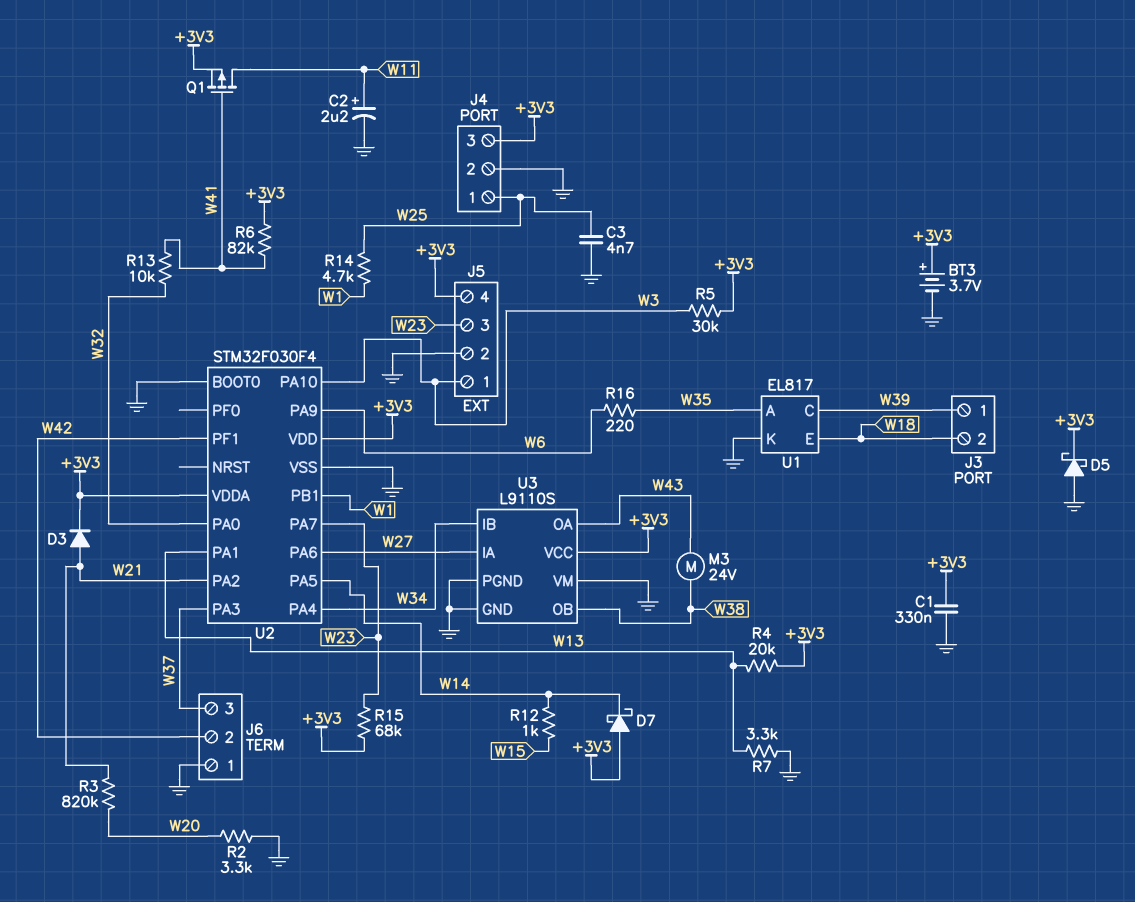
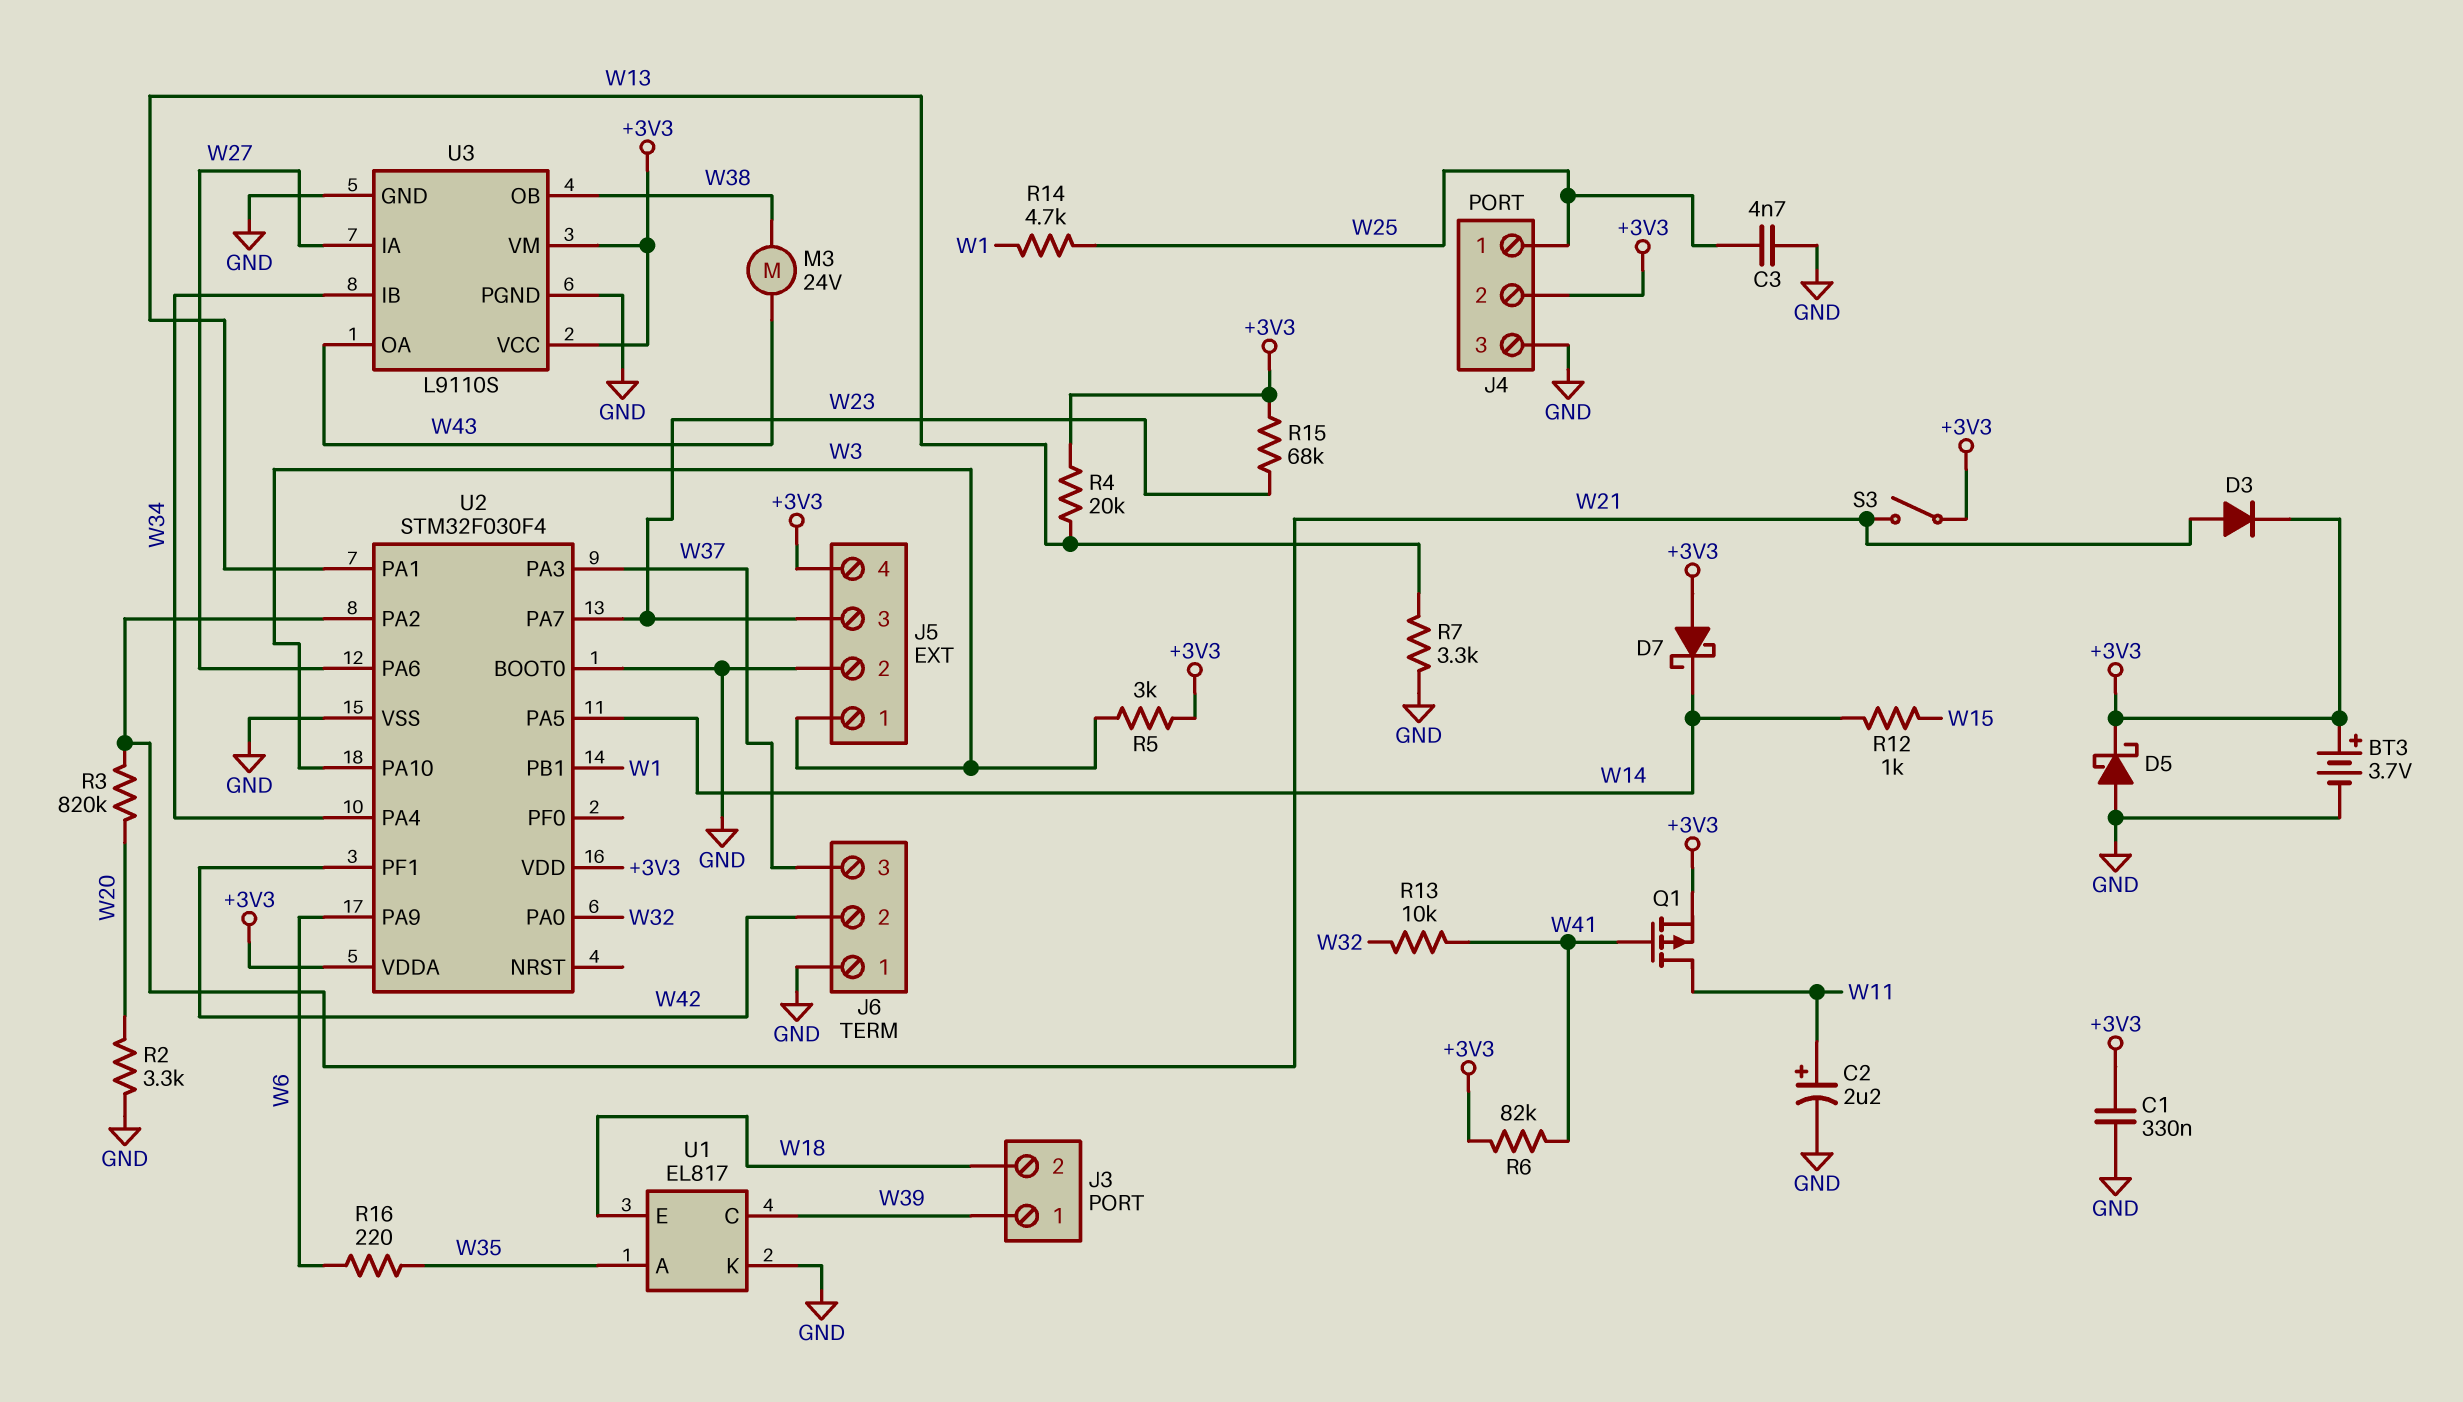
J4 pin 2: GND -> +3V3
J4 pin 3: +3V3 -> GND
R5: 30k (+3V3, W3) -> 3k (+3V3, W3)
S3: none -> switch (+3V3, W21)
U3 pin VM: GND -> +3V3

